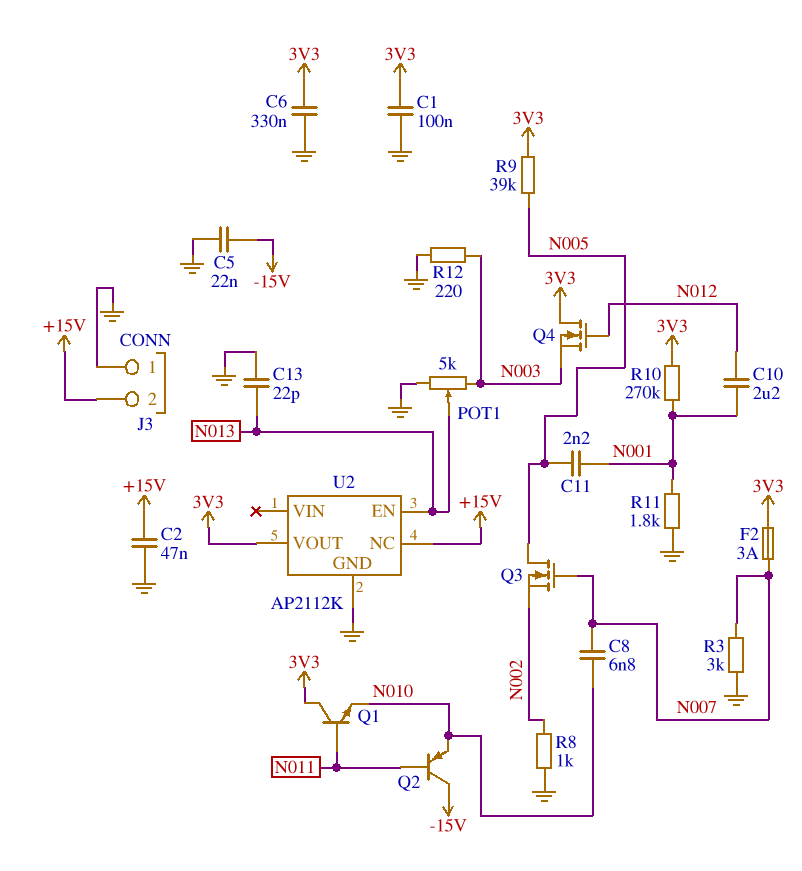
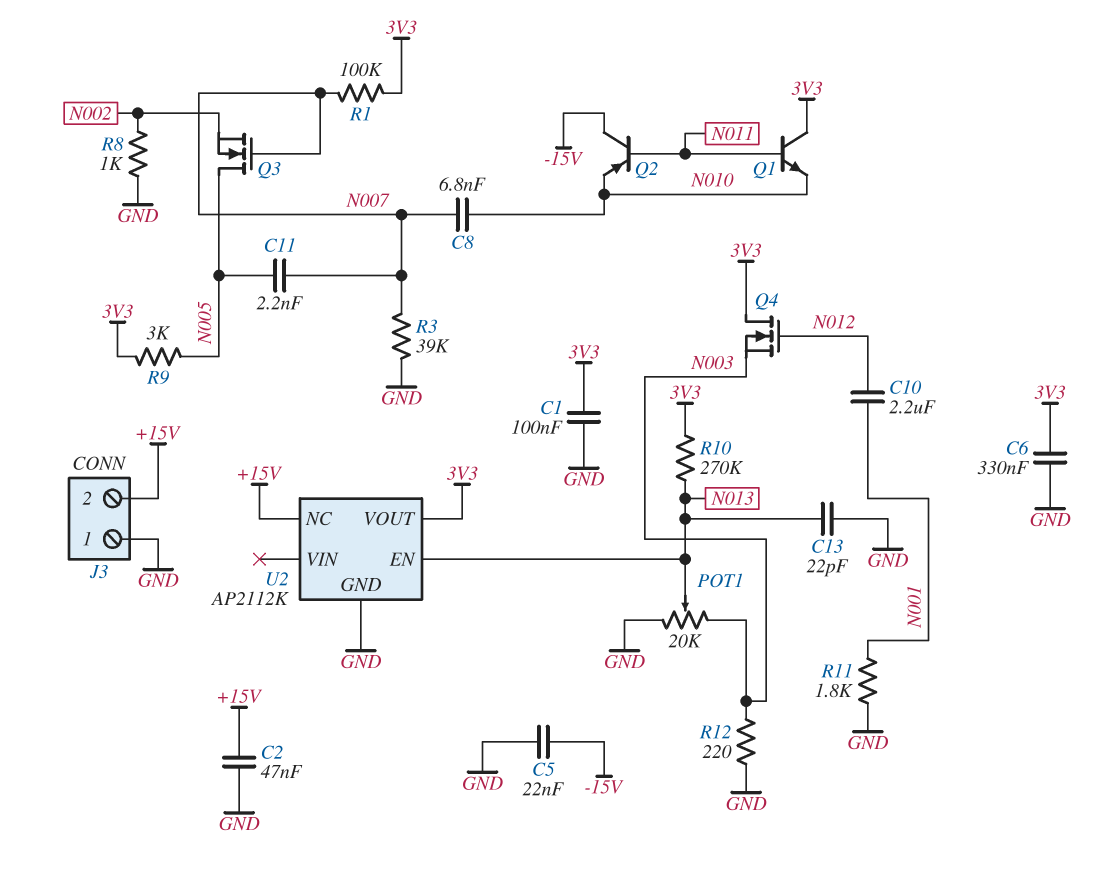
C11: 2.2nF (N001, N005) -> 2.2nF (N005, N007)
F2: 3A (3V3, N007) -> none
POT1: 5k (GND, N003, wiper N013) -> 20k (GND, N003, wiper N013)
R1: none -> 100k (3V3, N007)
R3: 3k (GND, N007) -> 39k (GND, N007)
R9: 39k (3V3, N005) -> 3k (3V3, N005)
R10: 270k (3V3, N001) -> 270k (3V3, N013)

